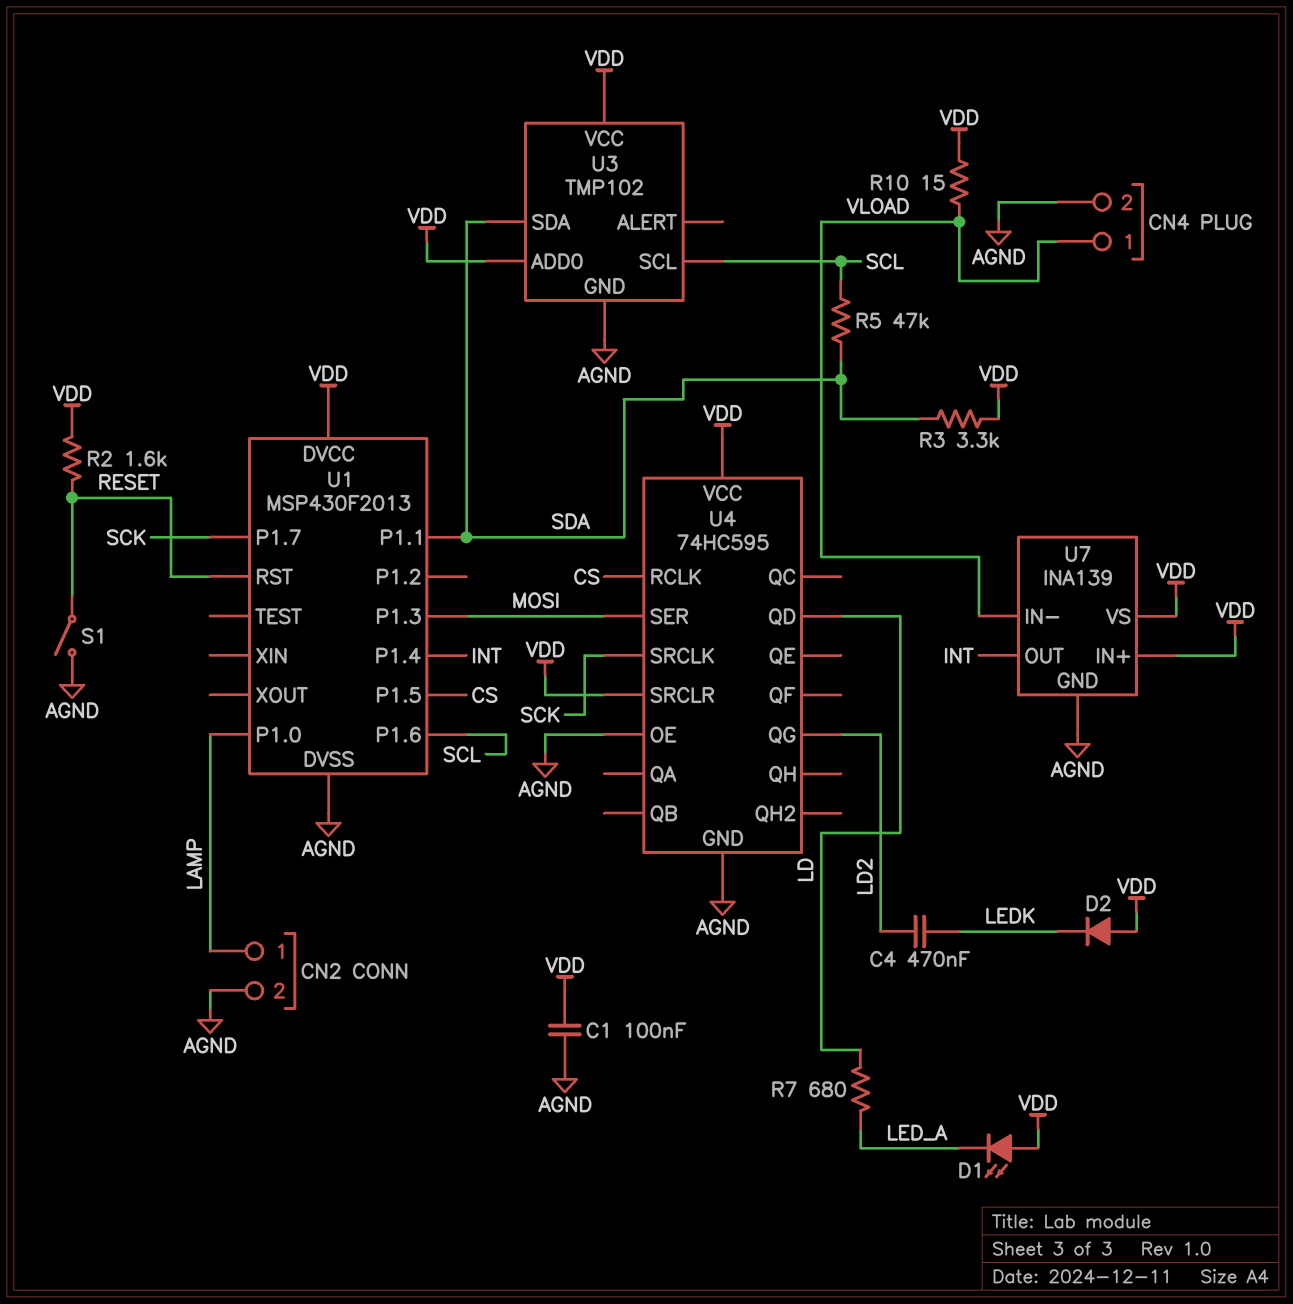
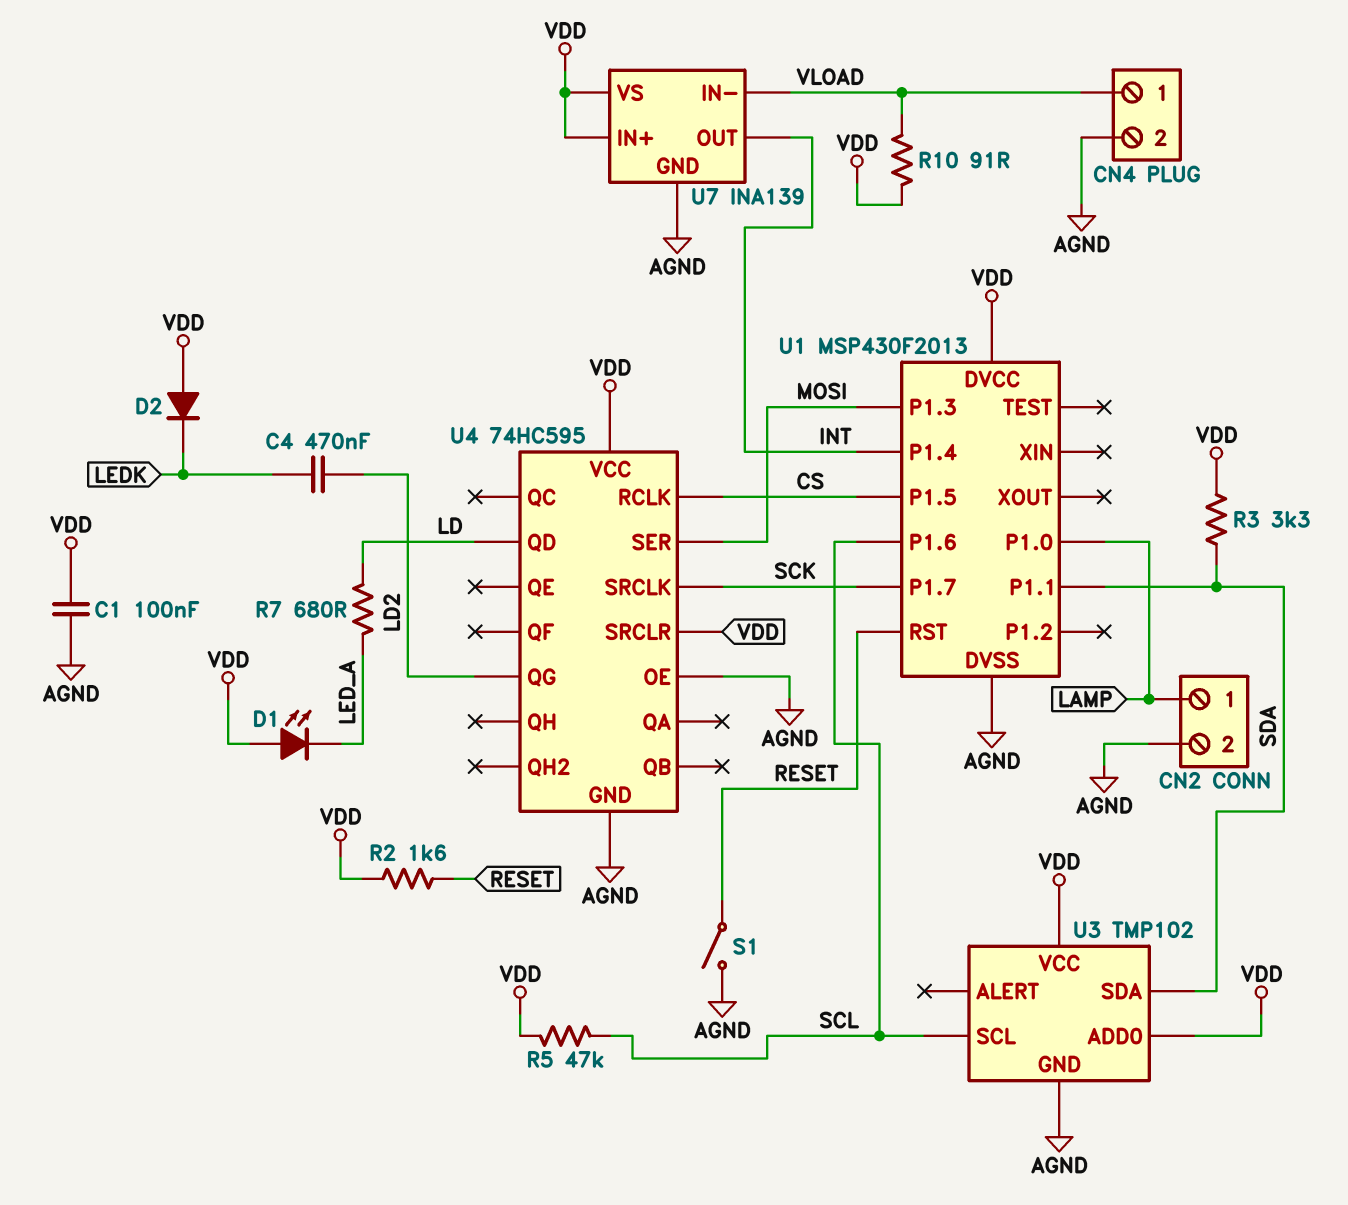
R5: 47k (SCL, SDA) -> 47k (SCL, VDD)
R10: 15 (VDD, VLOAD) -> 91 (VDD, VLOAD)

